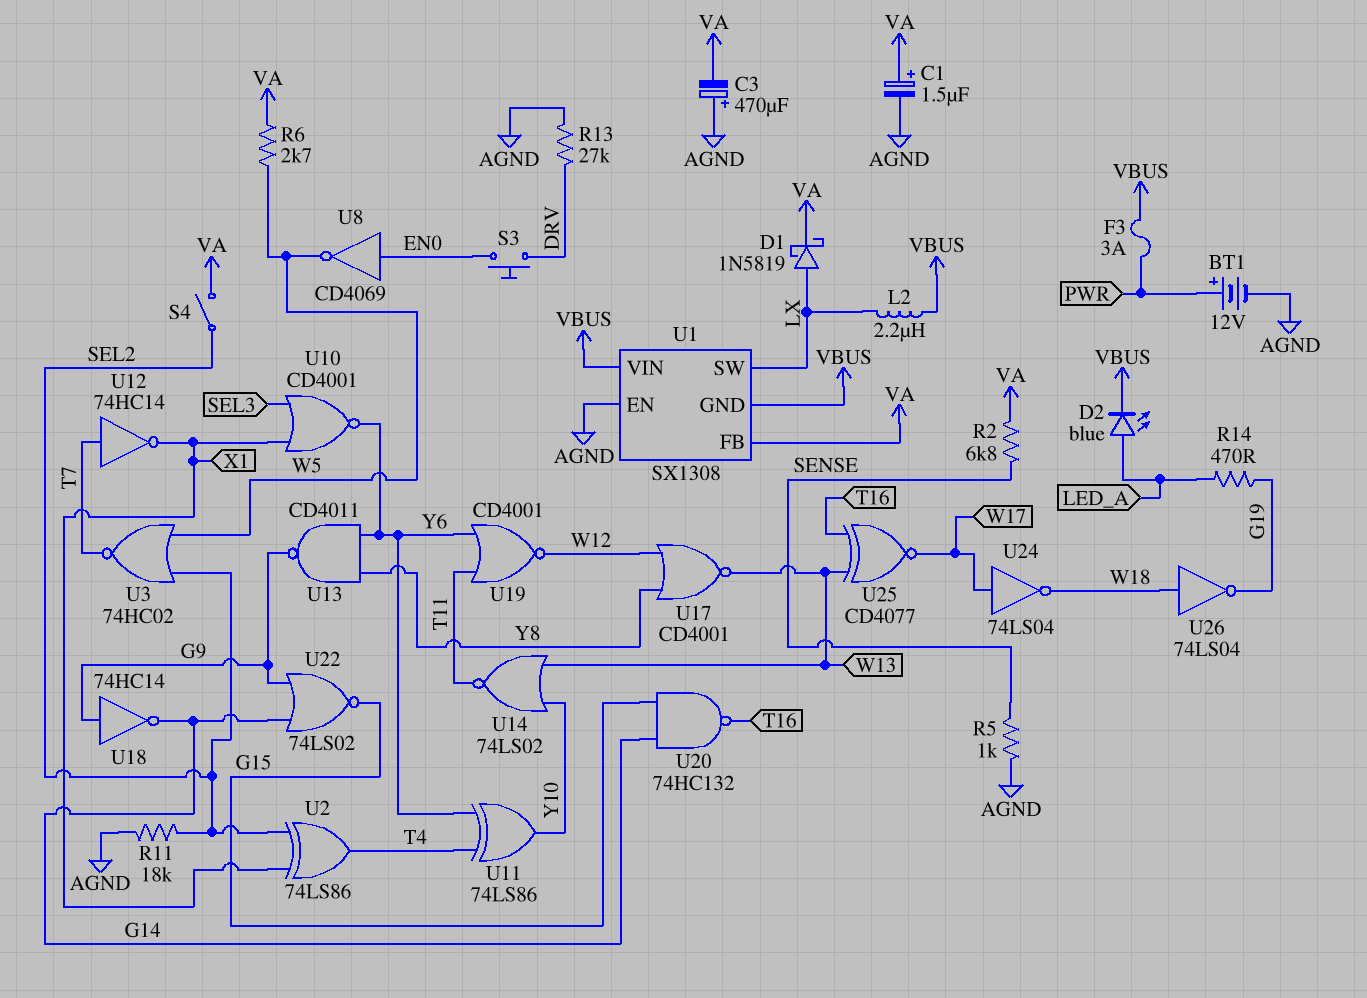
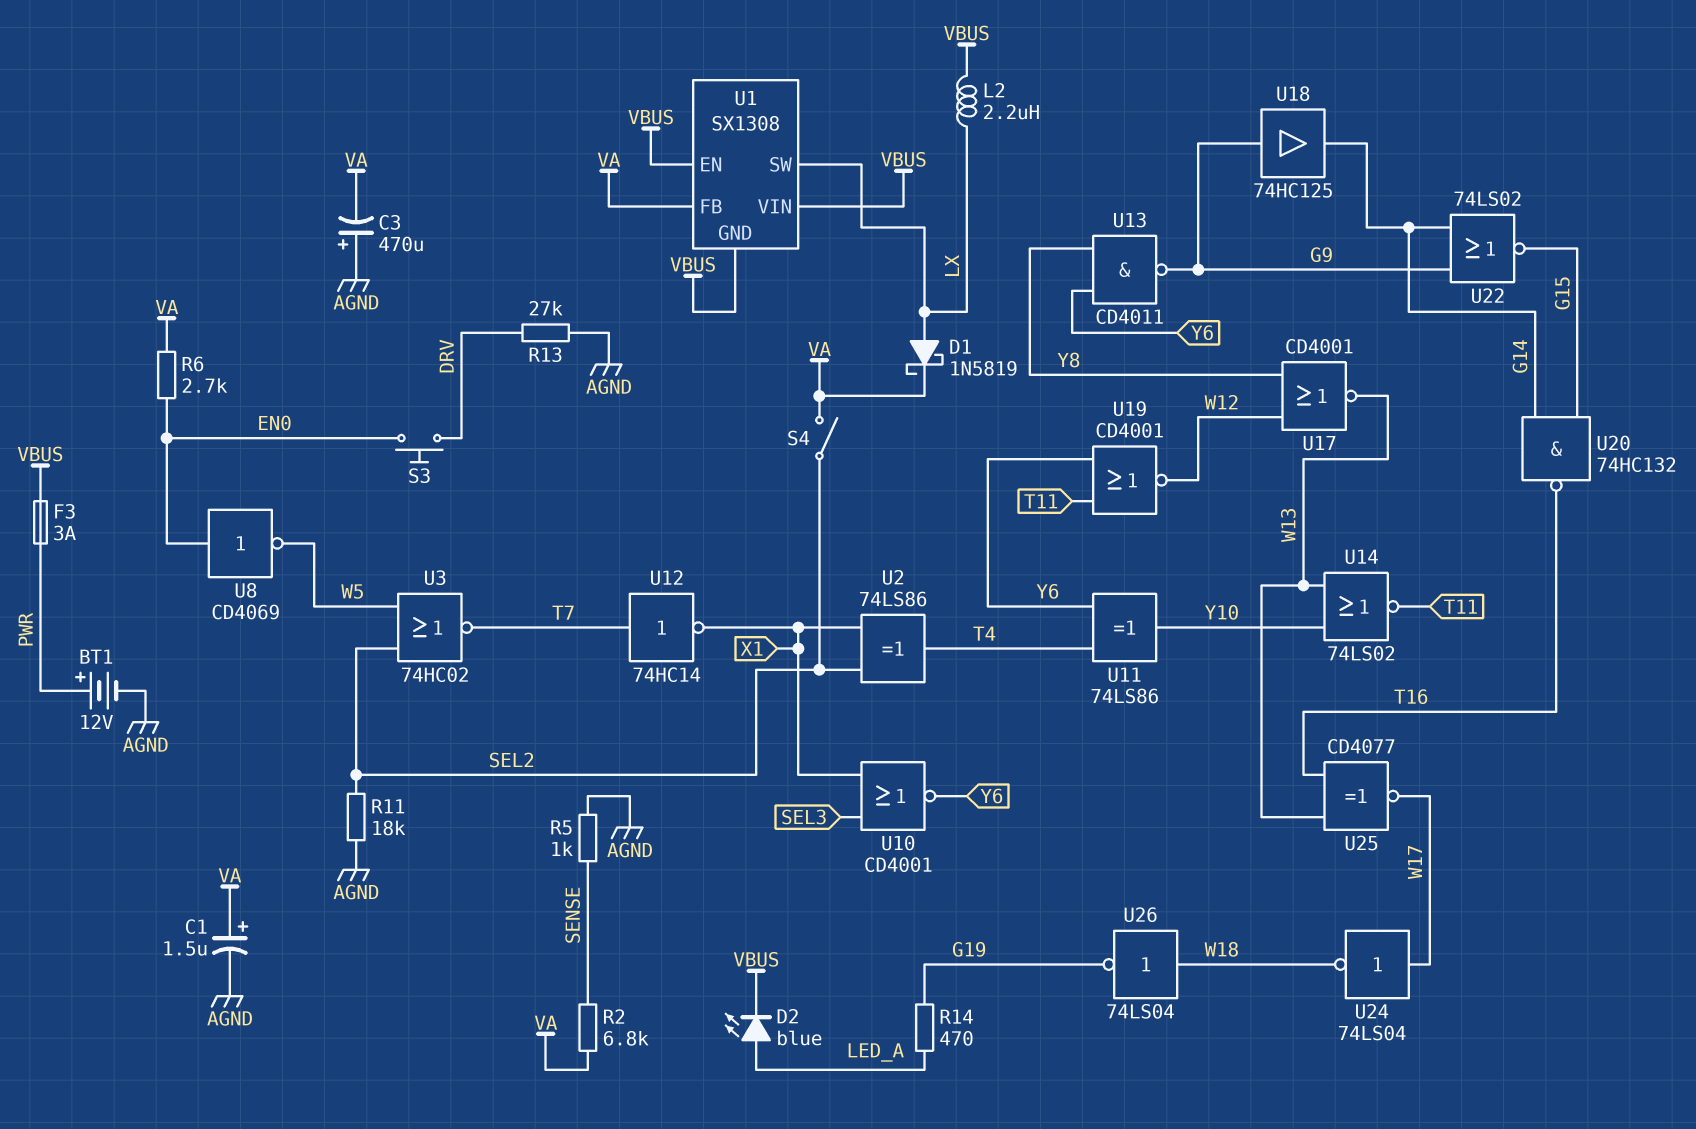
R6: 2.7k (VA, W5) -> 2.7k (EN0, VA)
U1 pin EN: AGND -> VBUS
U18: NOT 74HC14 (in G9, out G14) -> buffer 74HC125 (in G9, out G14)

